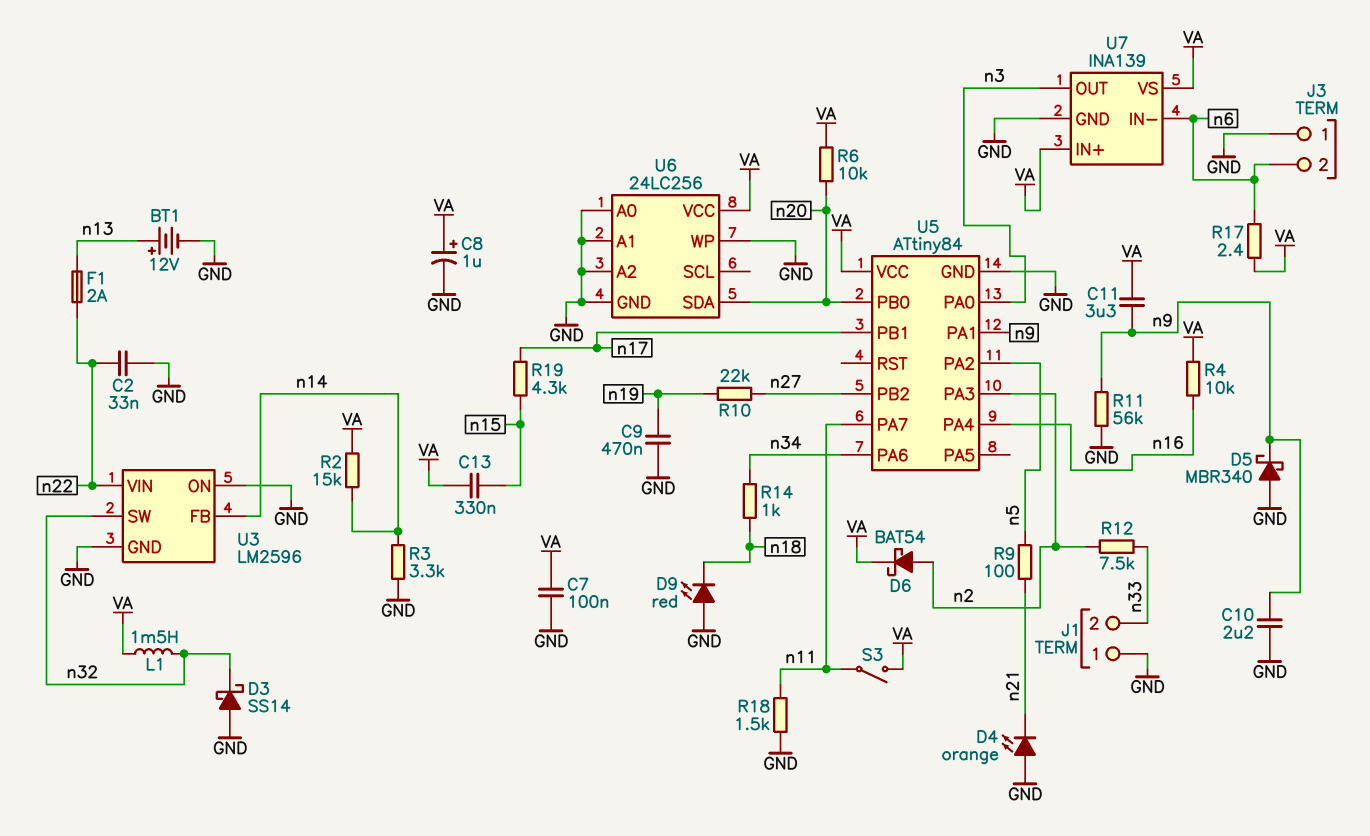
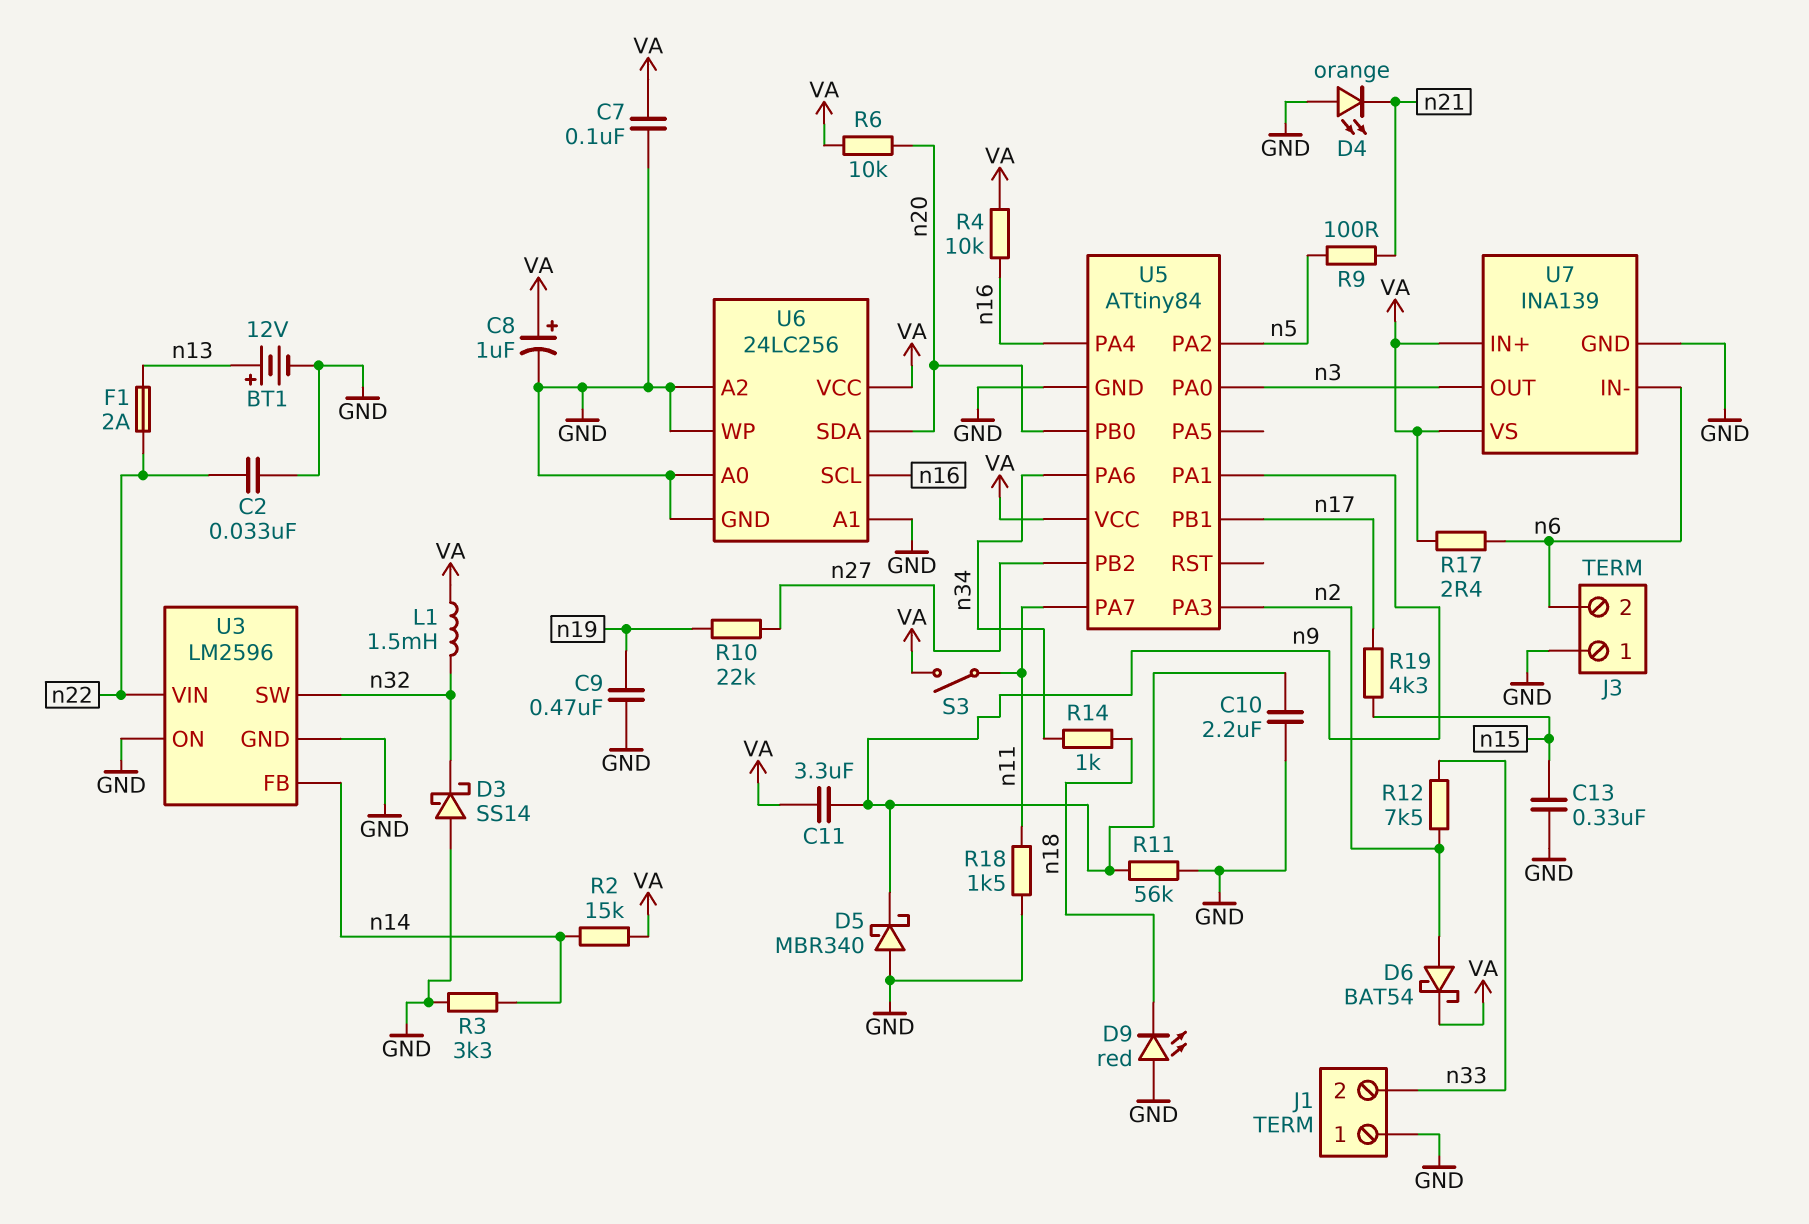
C13: 330nF (VA, n15) -> 330nF (GND, n15)
U6 pin SCL: none -> n16

